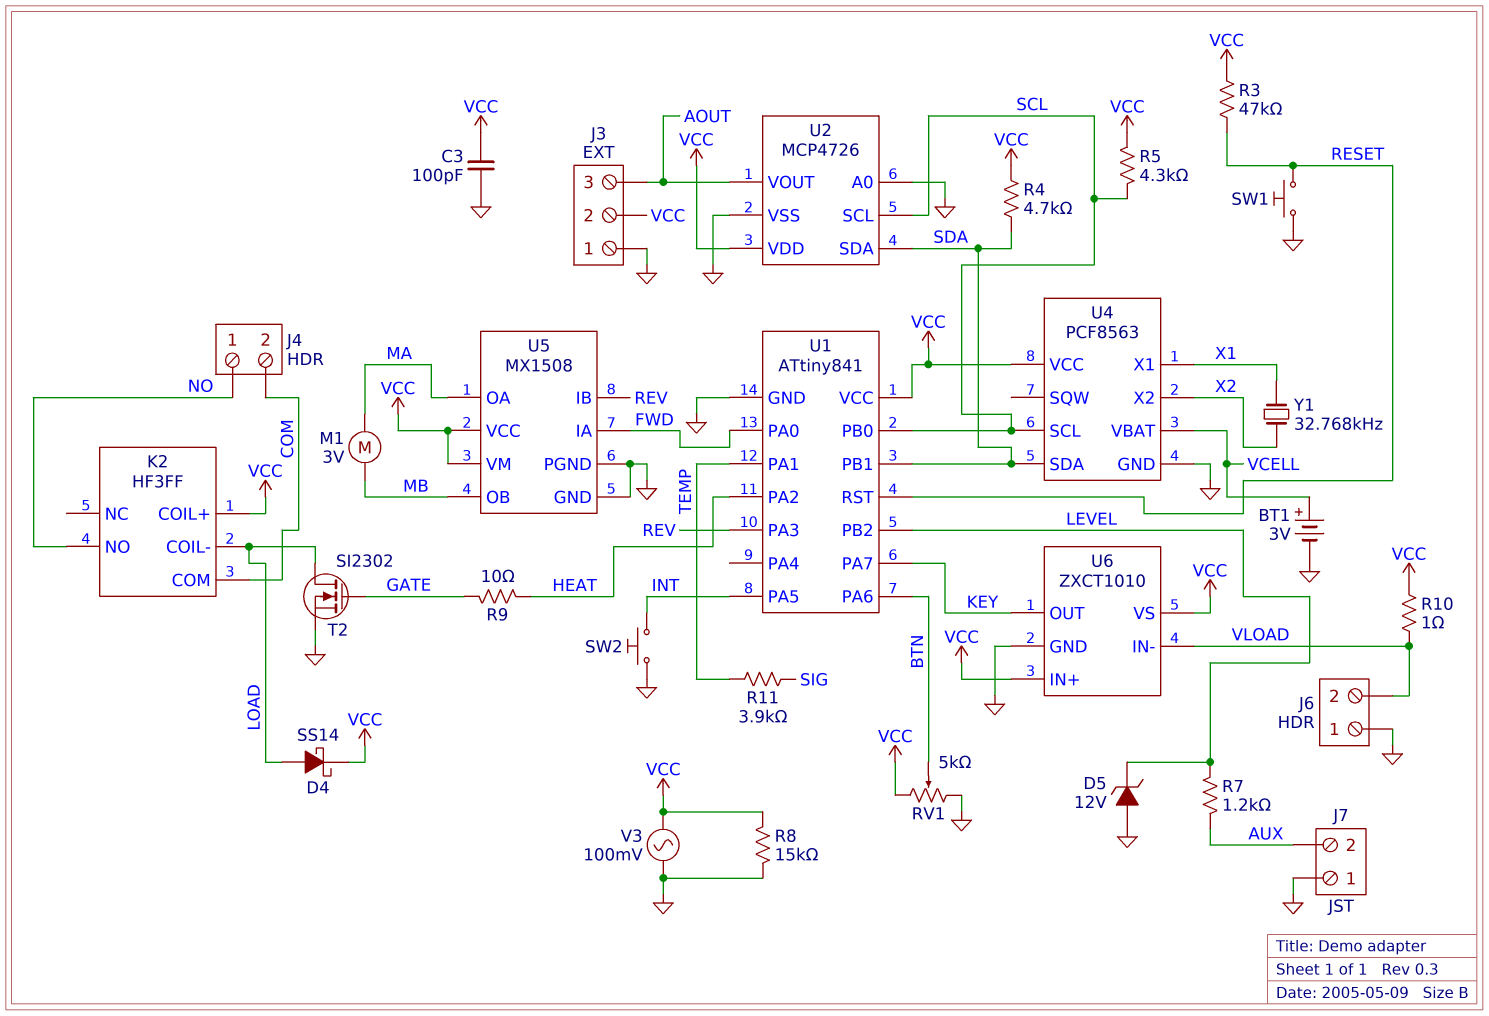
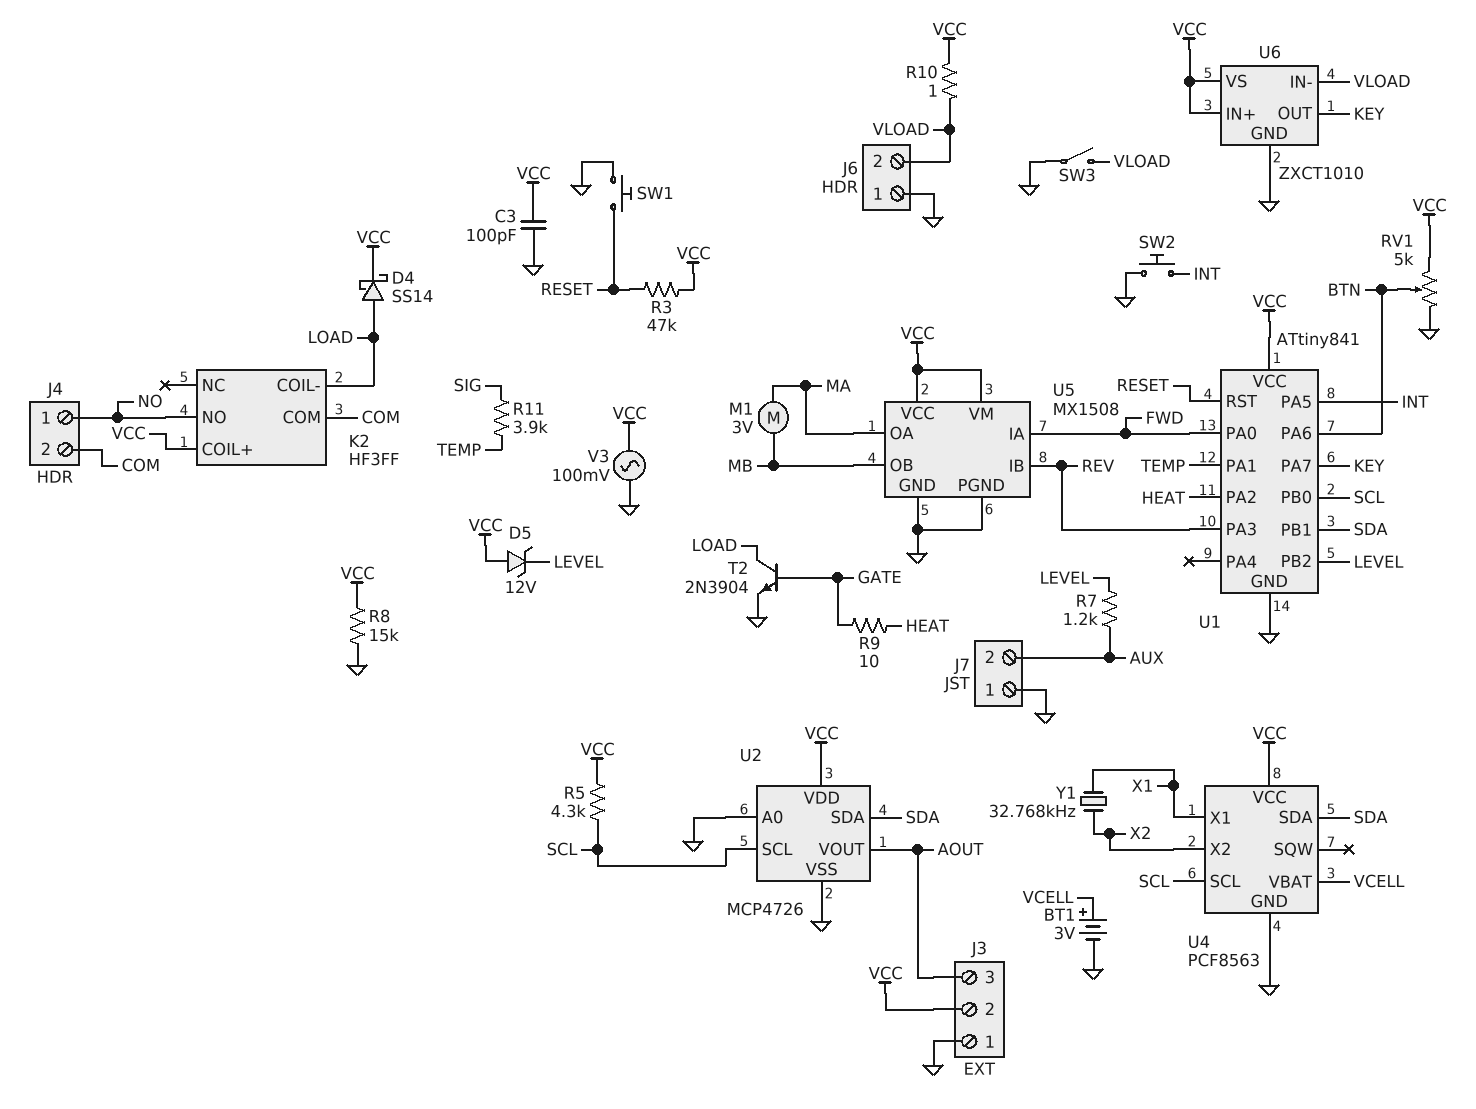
D5: zener 12V (A GND, K LEVEL) -> zener 12V (A VCC, K LEVEL)
R4: 4.7k (SDA, VCC) -> none
SW3: none -> switch (GND, VLOAD)
T2: NMOS SI2302 (G GATE, D LOAD, S GND) -> NPN 2N3904 (B GATE, C LOAD, E GND)

